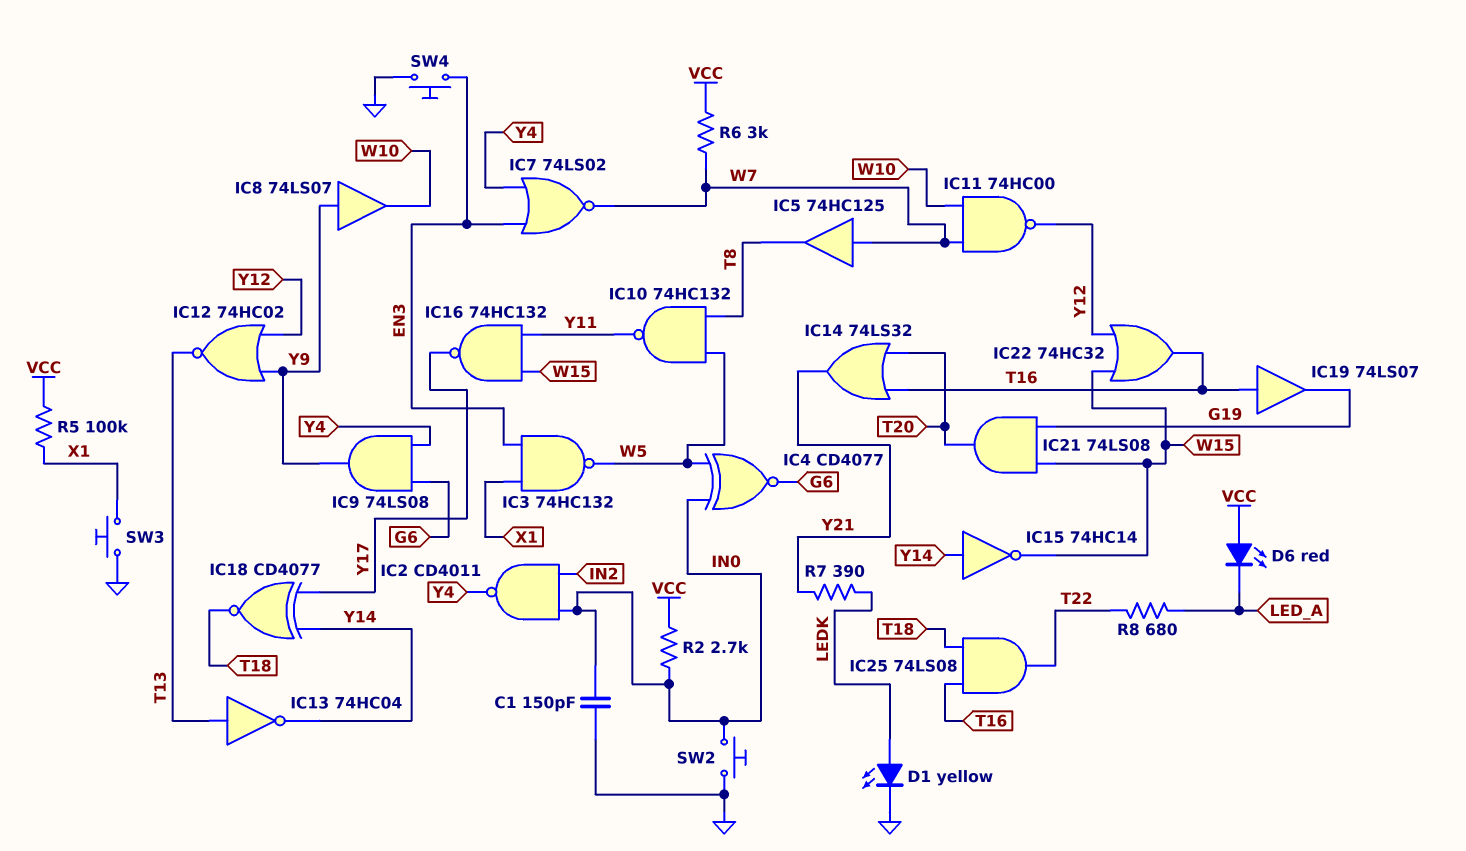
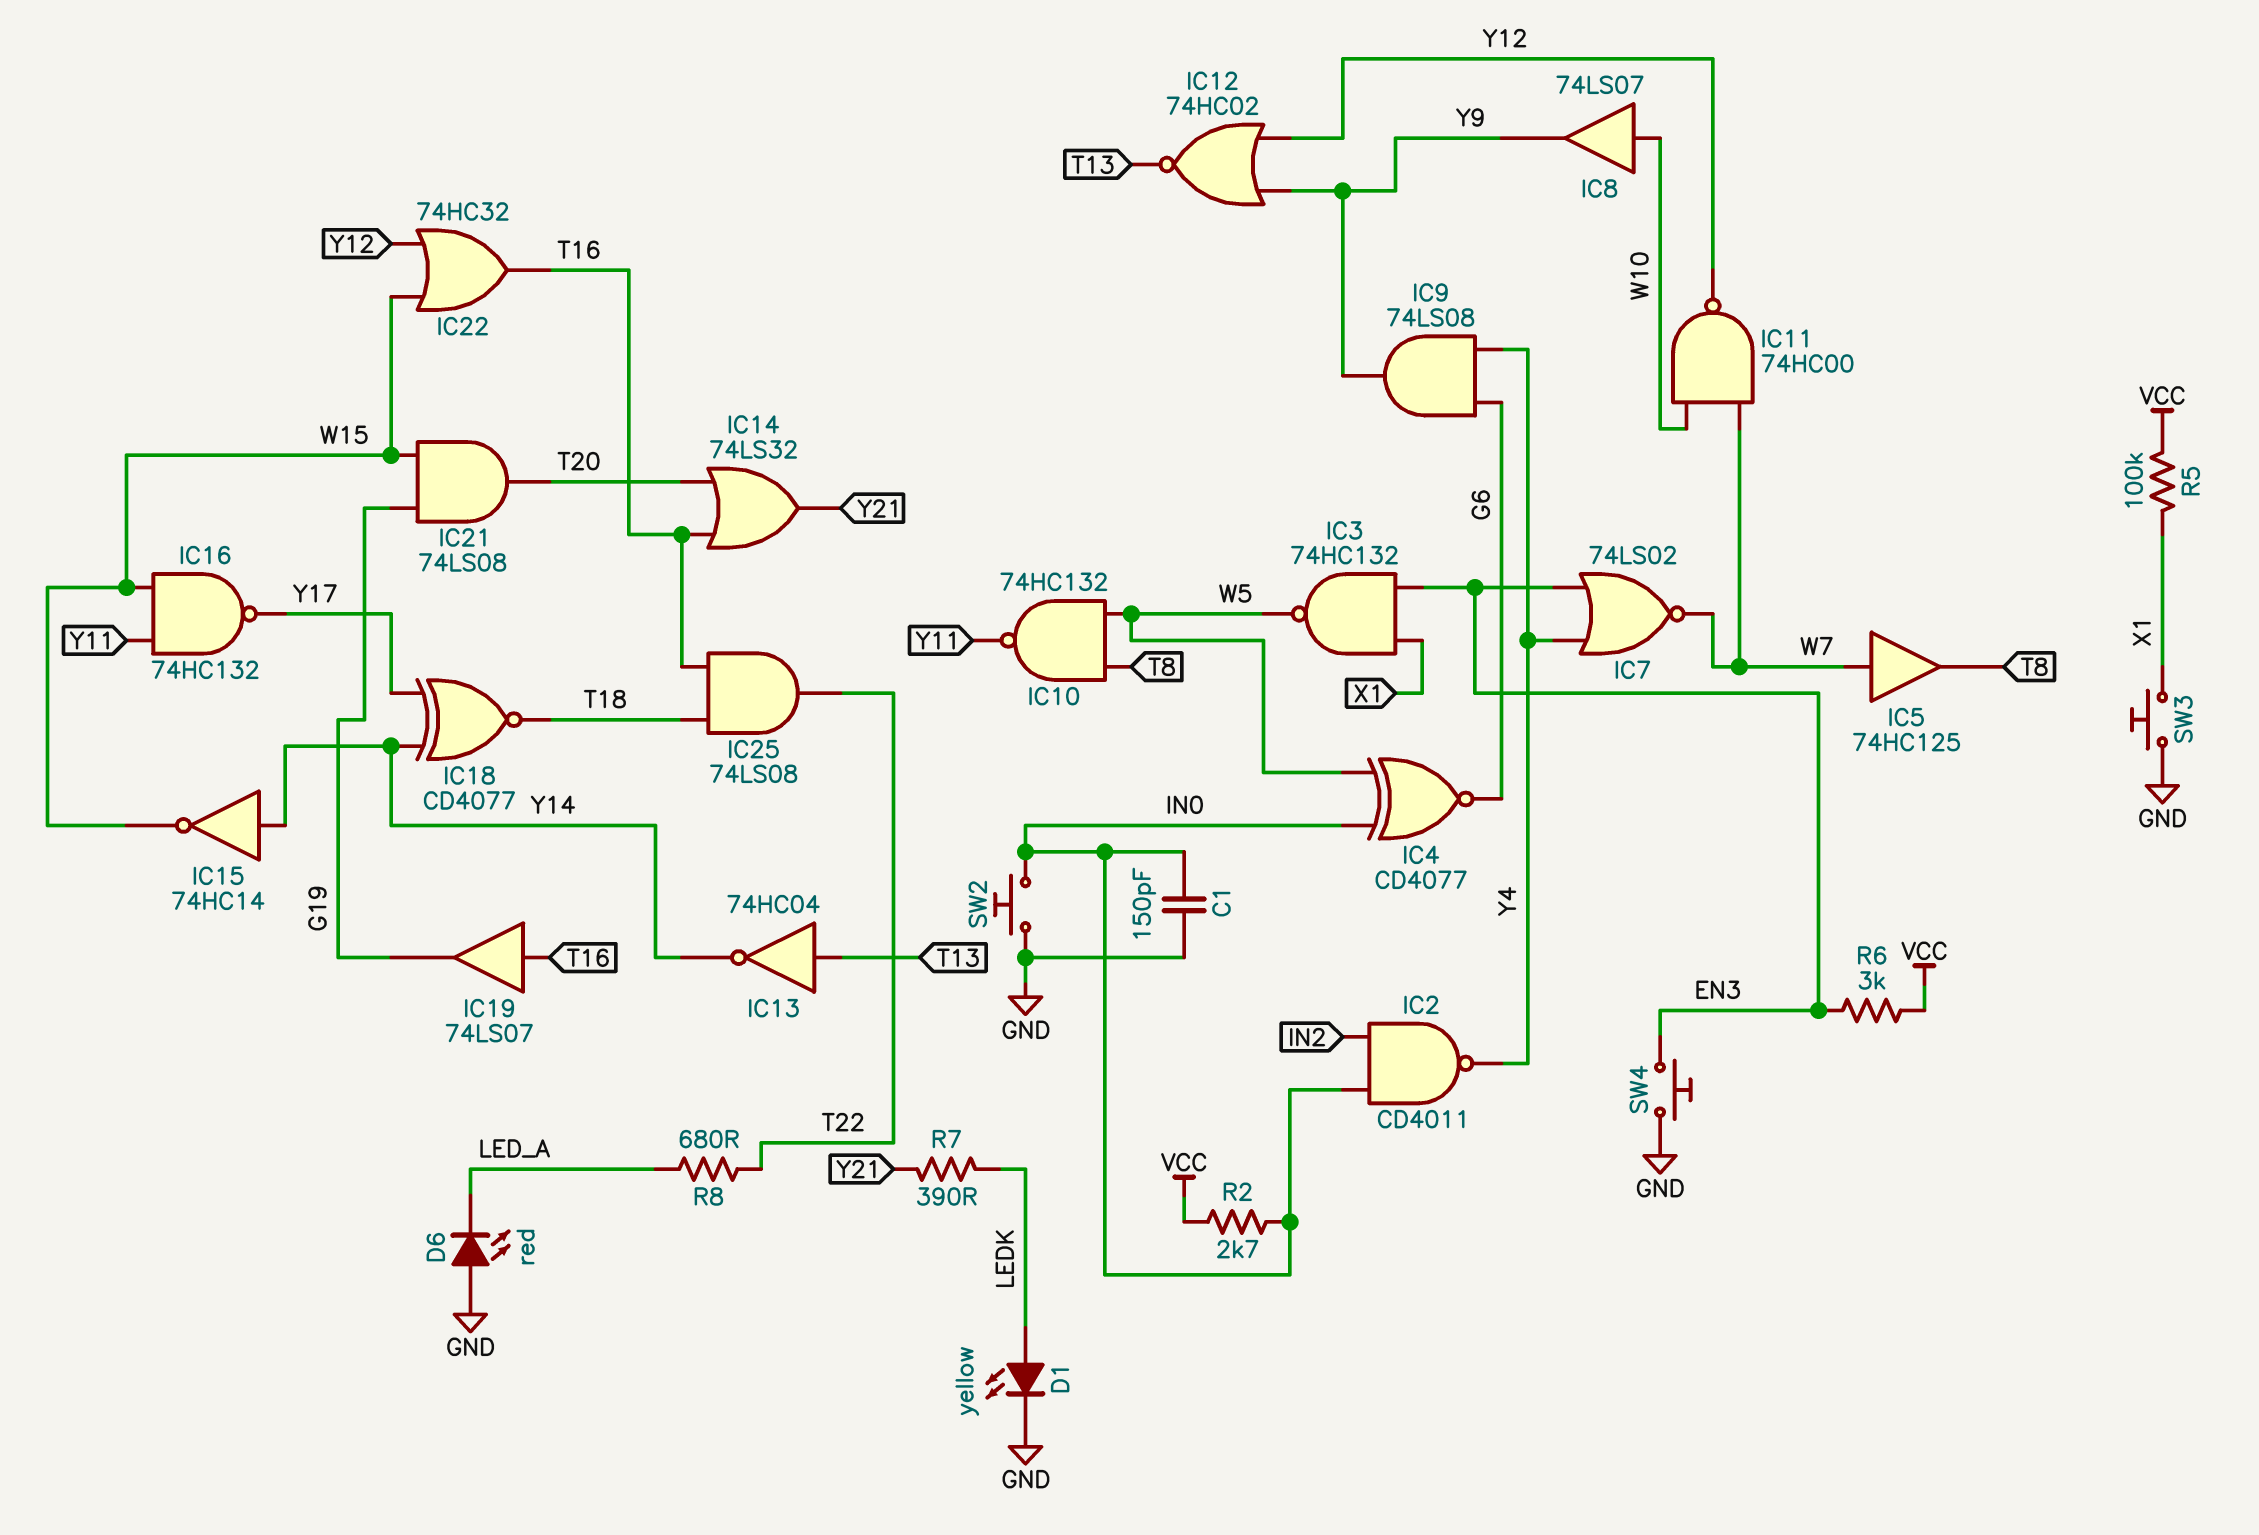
D6: LED red (A VCC, K LED_A) -> LED red (A GND, K LED_A)
IC8: buffer 74LS07 (in Y9, out W10) -> buffer 74LS07 (in W10, out Y9)
R6: 3k (VCC, W7) -> 3k (EN3, VCC)

